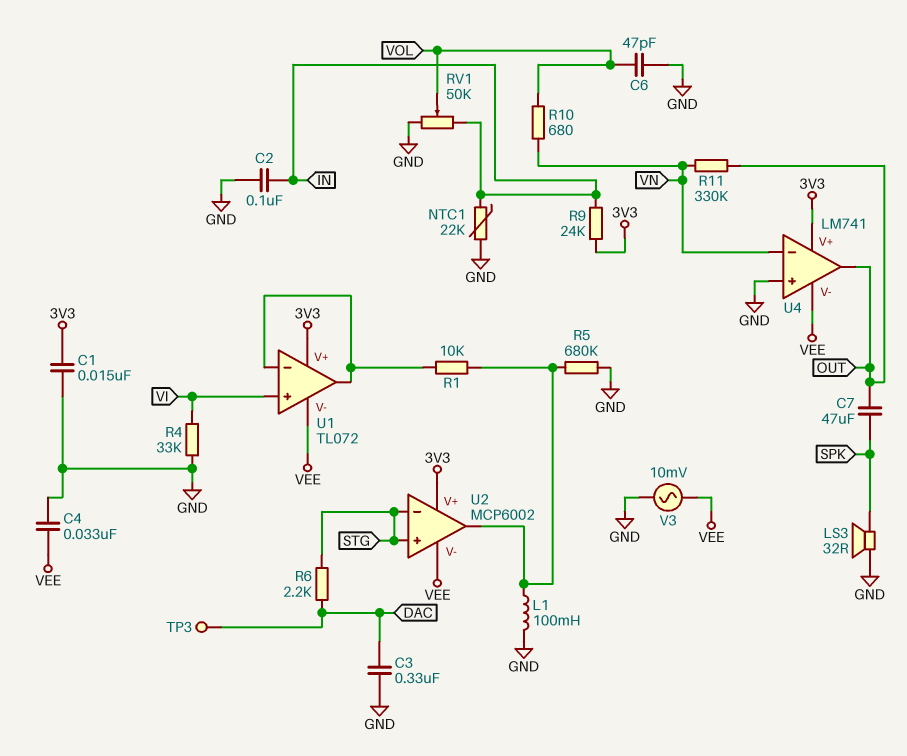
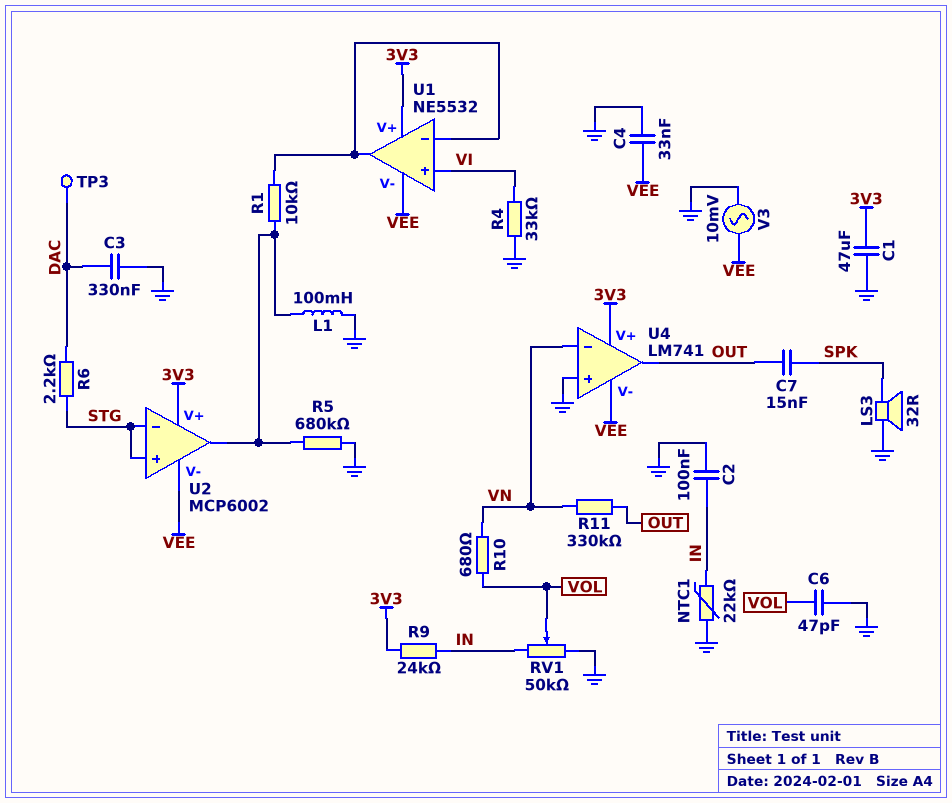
C1: 15nF (3V3, GND) -> 47uF (3V3, GND)
C7: 47uF (OUT, SPK) -> 15nF (OUT, SPK)
U1: TL072 -> NE5532

